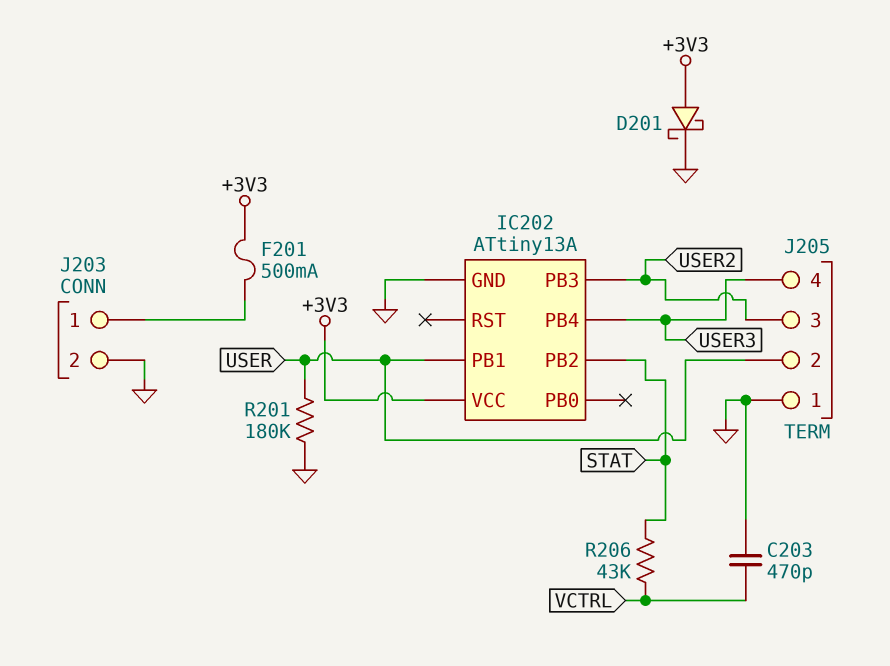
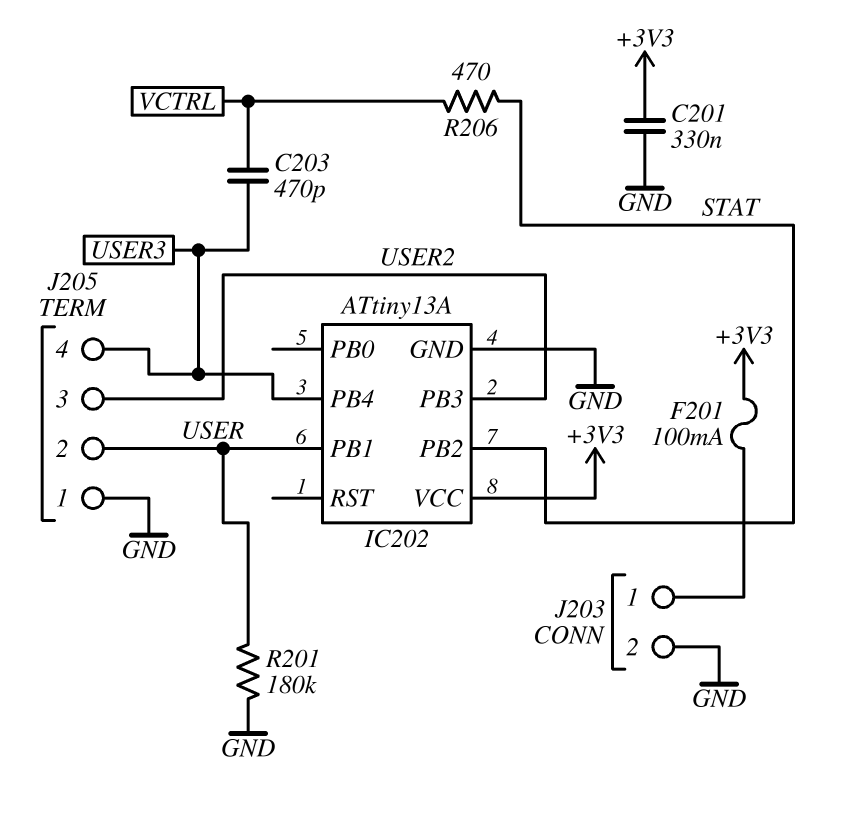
C201: none -> 330nF (+3V3, GND)
C203: 470pF (GND, VCTRL) -> 470pF (USER3, VCTRL)
D201: schottky (A +3V3, K GND) -> none
F201: 500mA (+3V3, J203/1) -> 100mA (+3V3, J203/1)
R206: 43k (STAT, VCTRL) -> 470 (STAT, VCTRL)

